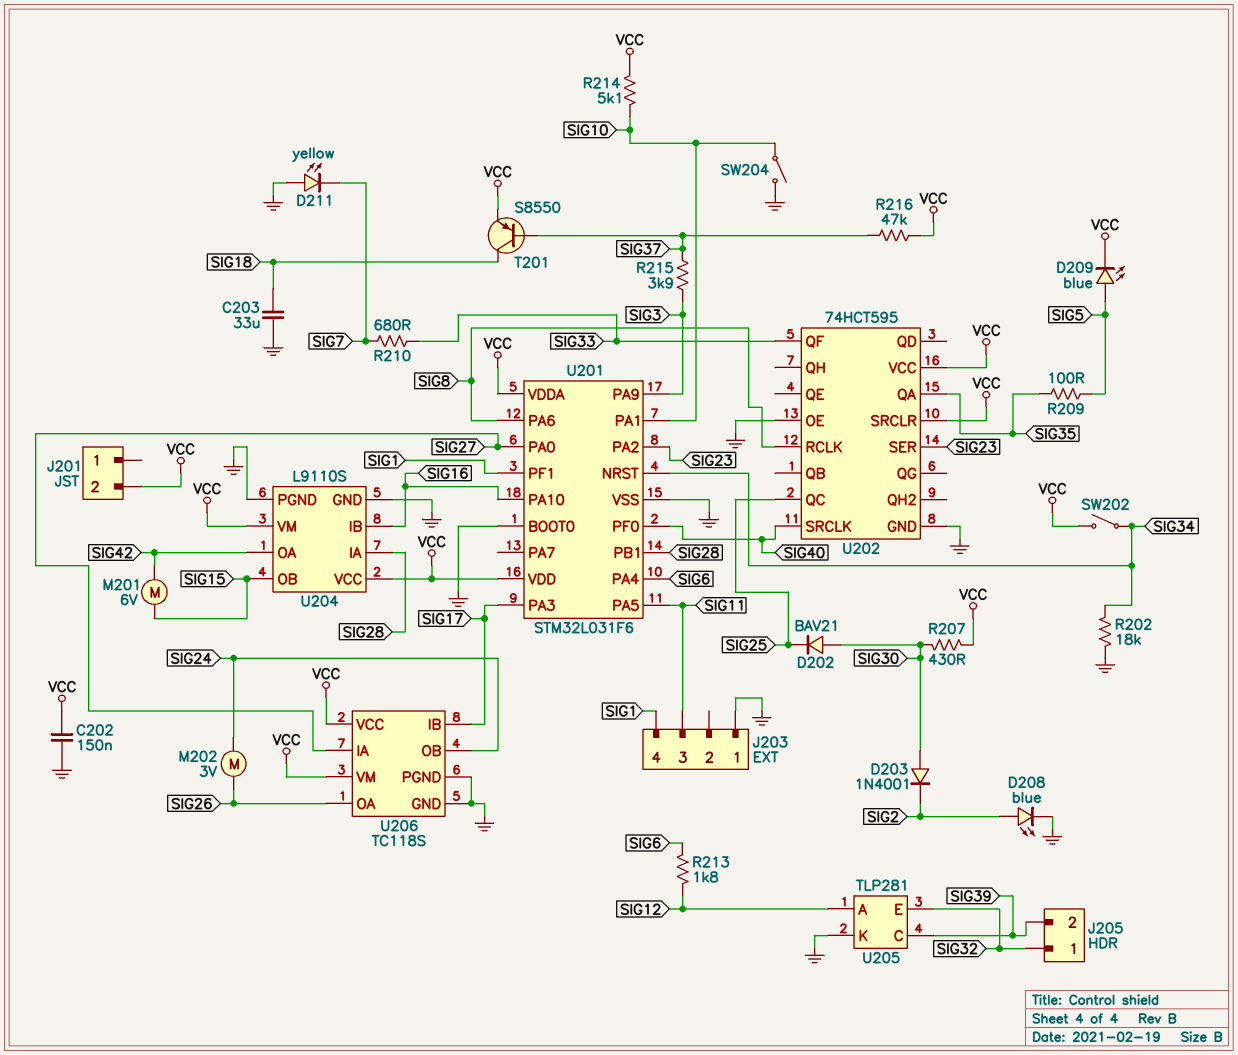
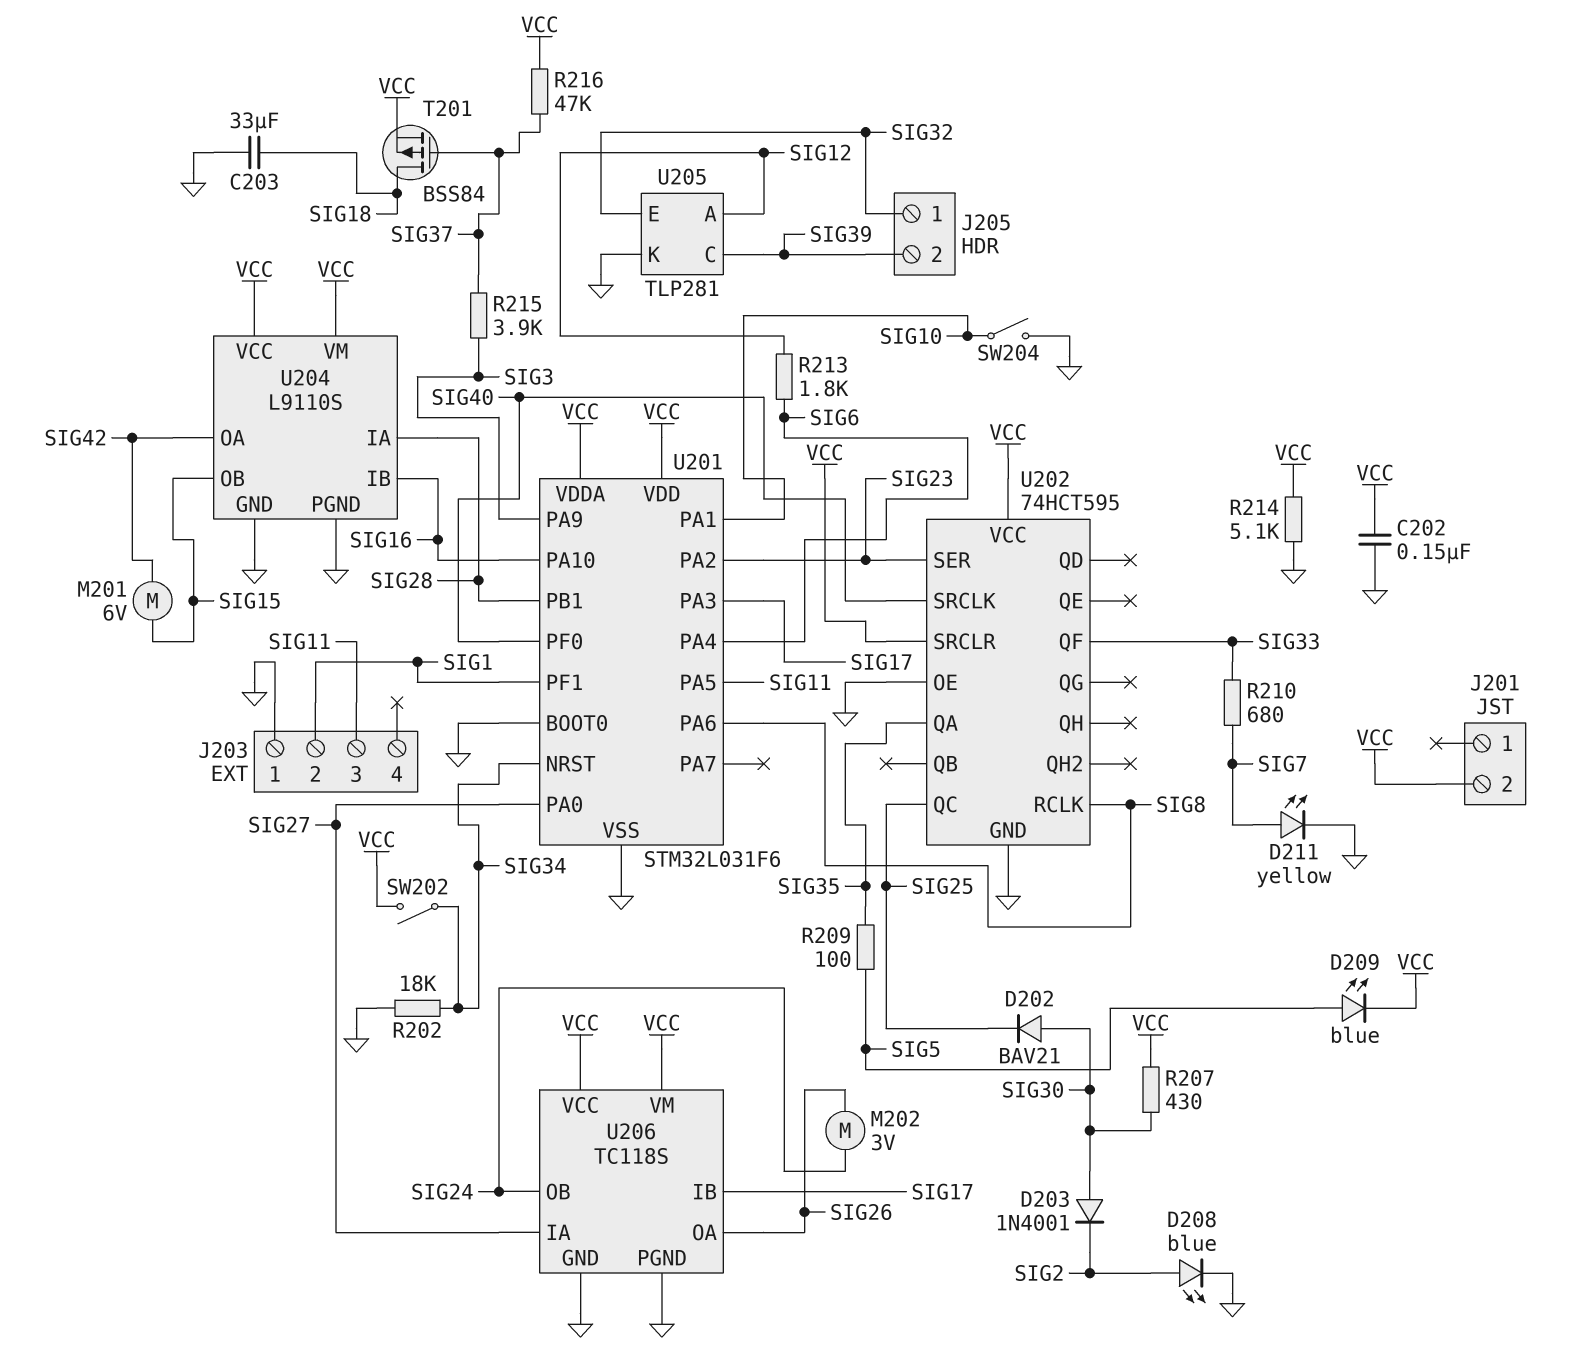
D211: LED yellow (A GND, K SIG7) -> LED yellow (A SIG7, K GND)
J203 pin 2: none -> SIG1
J203 pin 4: SIG1 -> none
R214: 5.1k (SIG10, VCC) -> 5.1k (GND, VCC)
T201: PNP S8550 (B SIG37, C SIG18, E VCC) -> PMOS BSS84 (G SIG37, D SIG18, S VCC)

